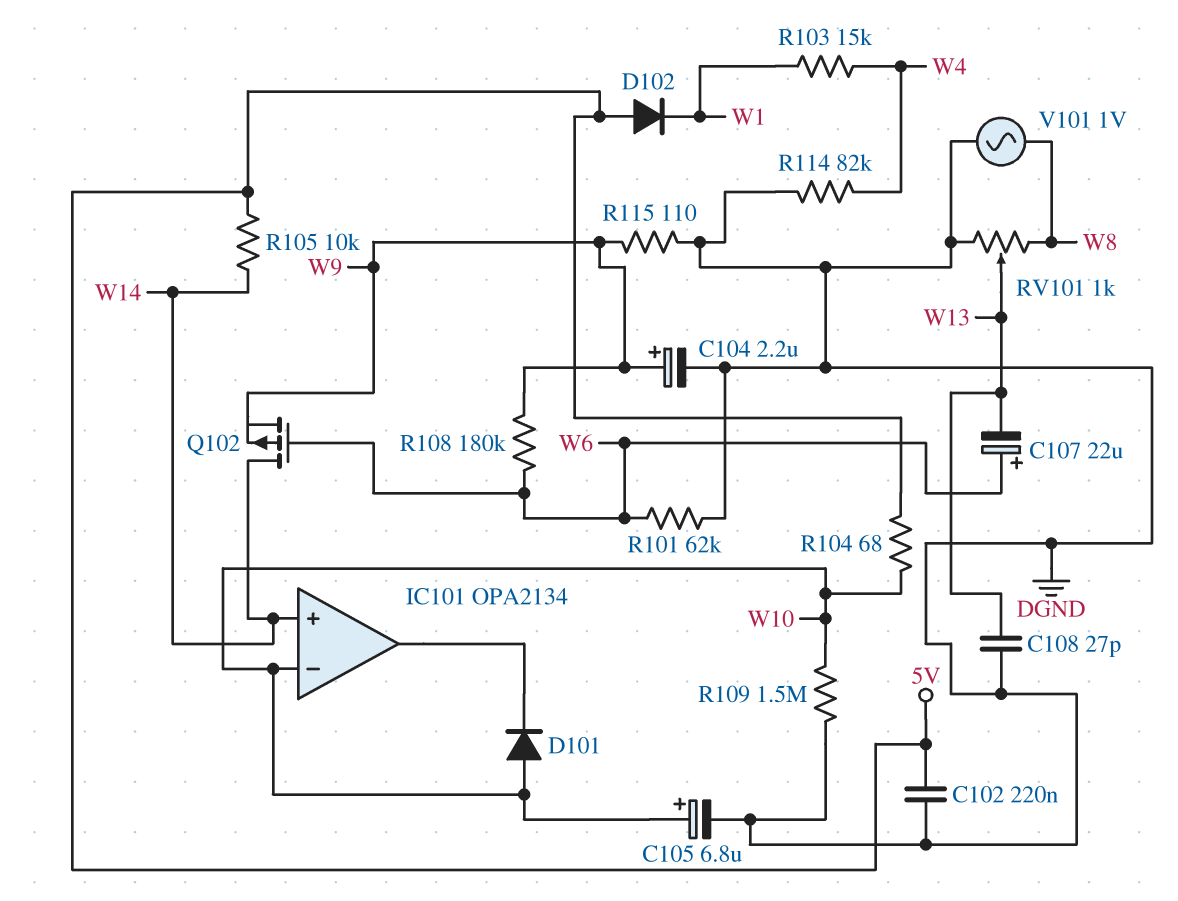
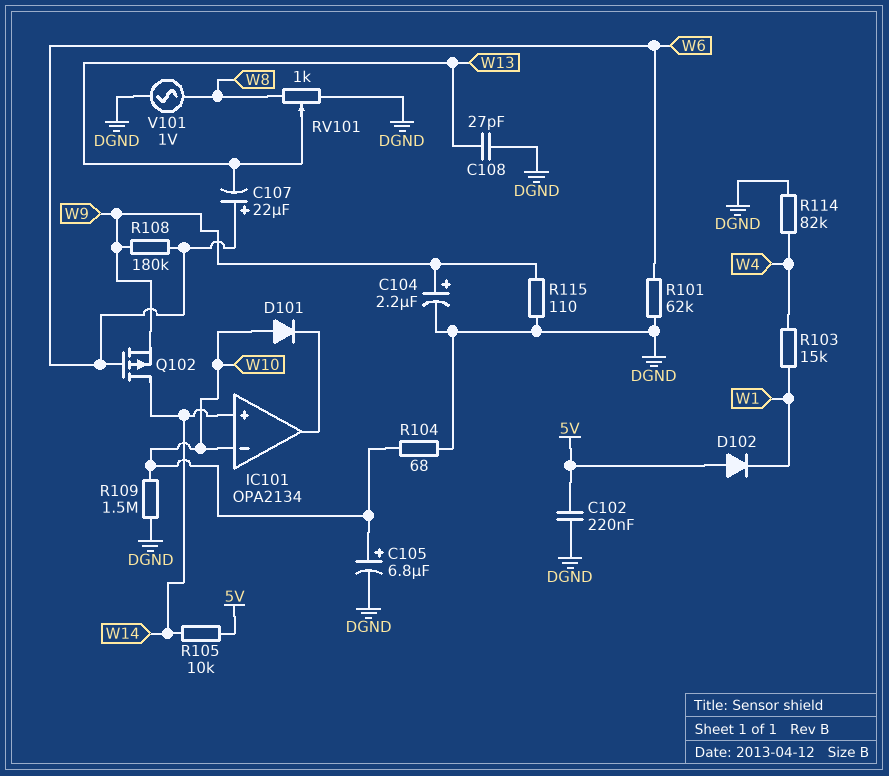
R104: 68 (5V, W10) -> 68 (DGND, W10)

